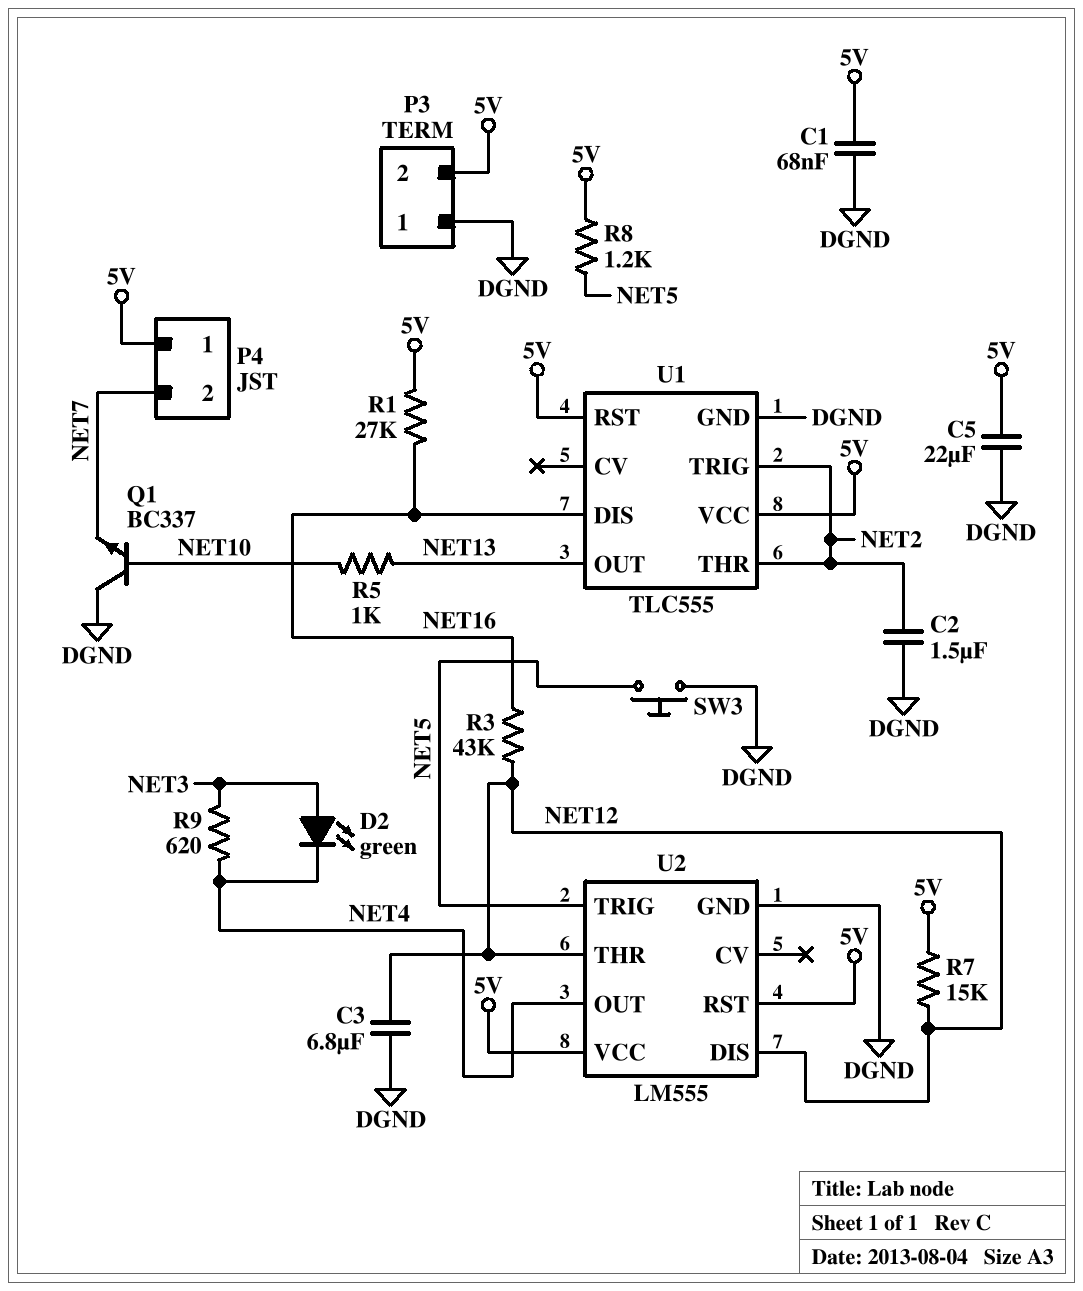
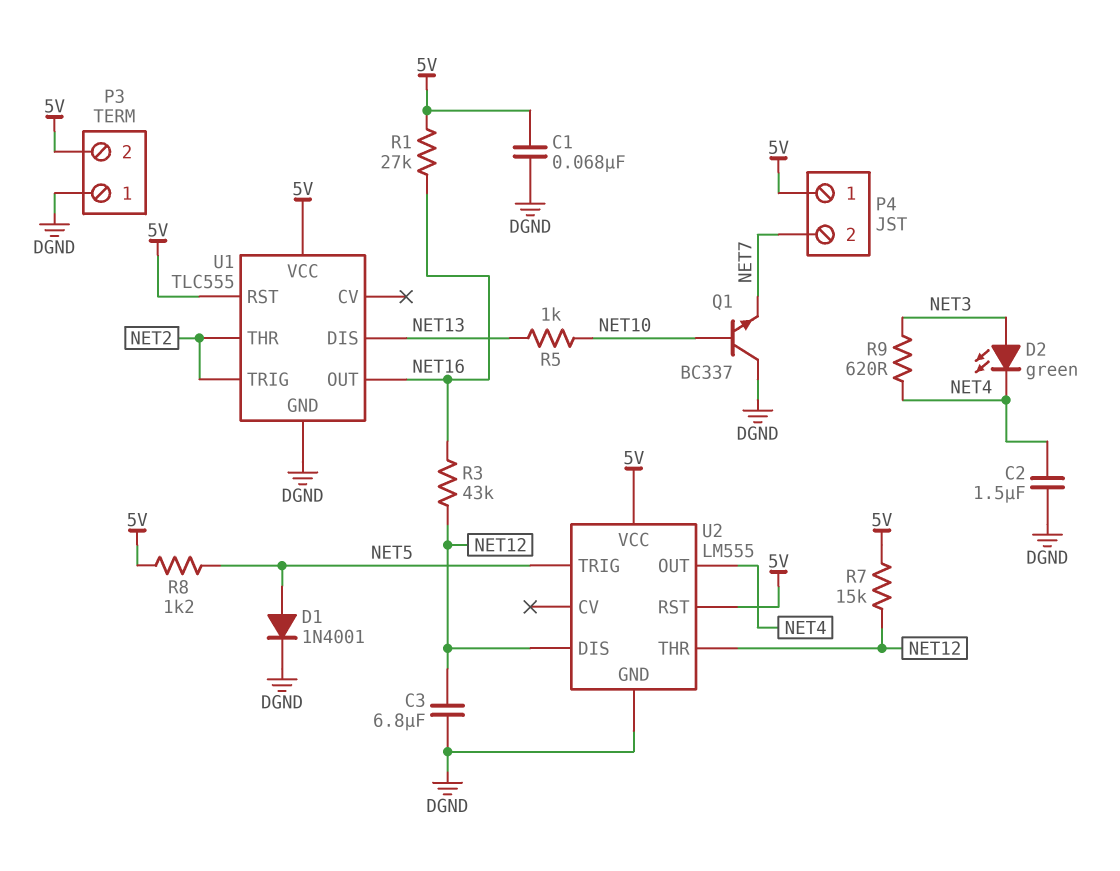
C2: 1.5uF (DGND, NET2) -> 1.5uF (DGND, NET4)
C5: 22uF (5V, DGND) -> none
D1: none -> diode 1N4001 (A NET5, K DGND)
SW3: button (DGND, NET5) -> none
U1 pin DIS: NET16 -> NET13
U1 pin OUT: NET13 -> NET16

